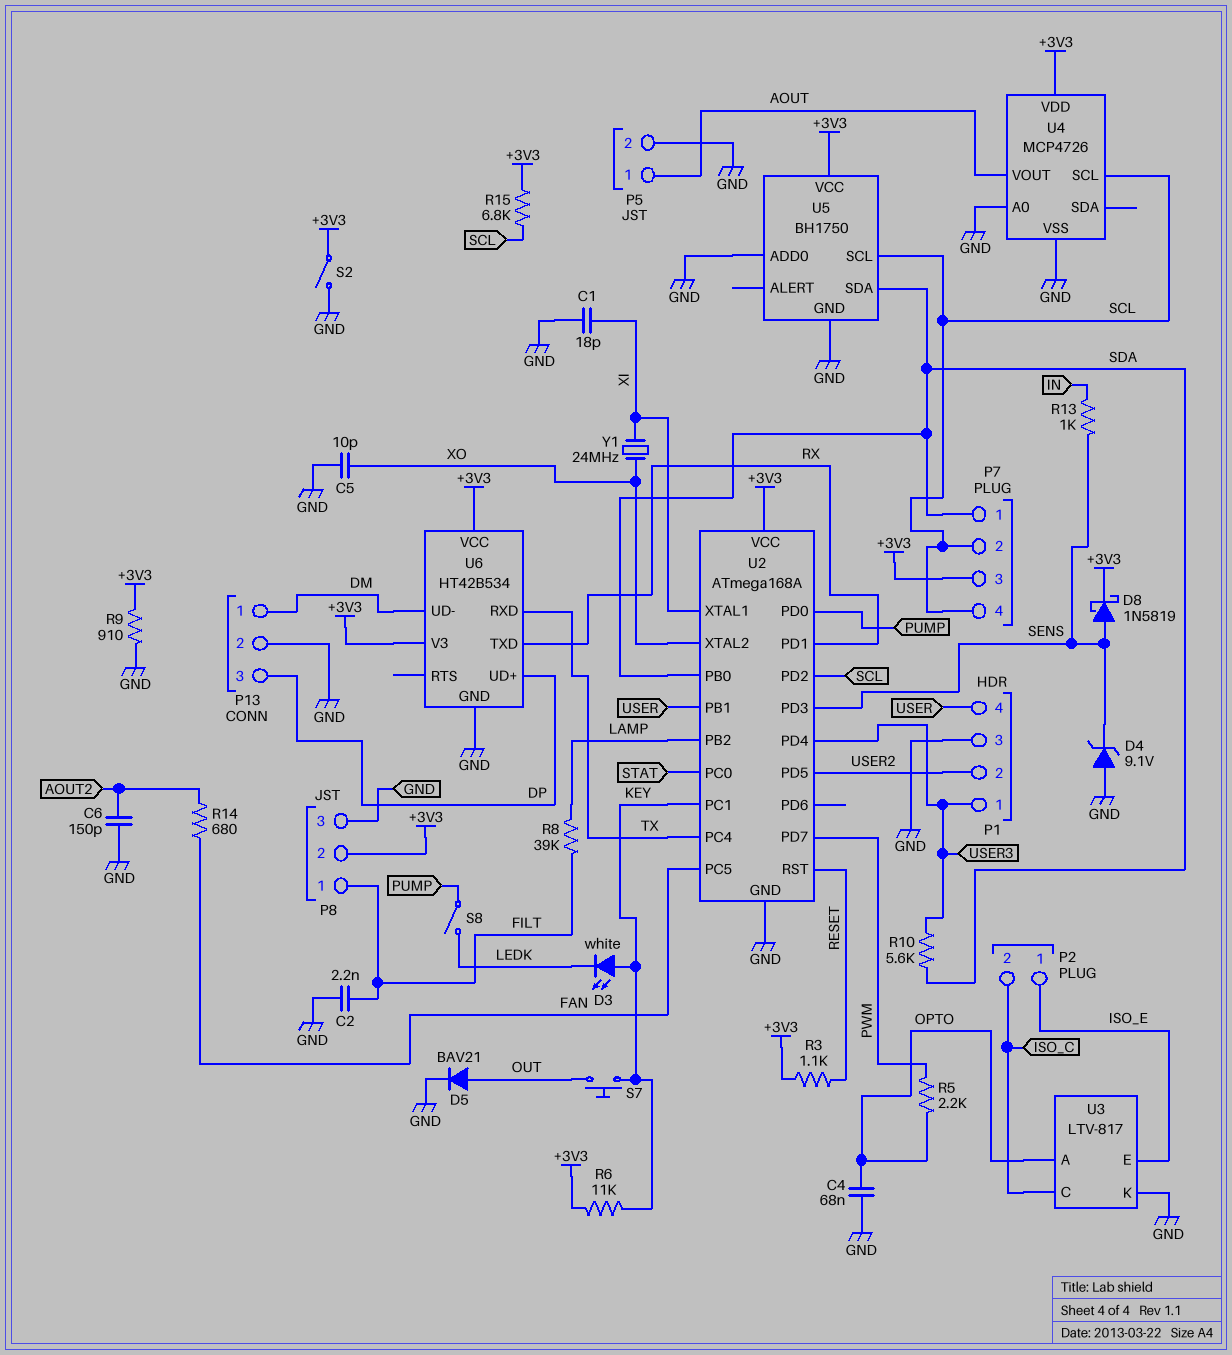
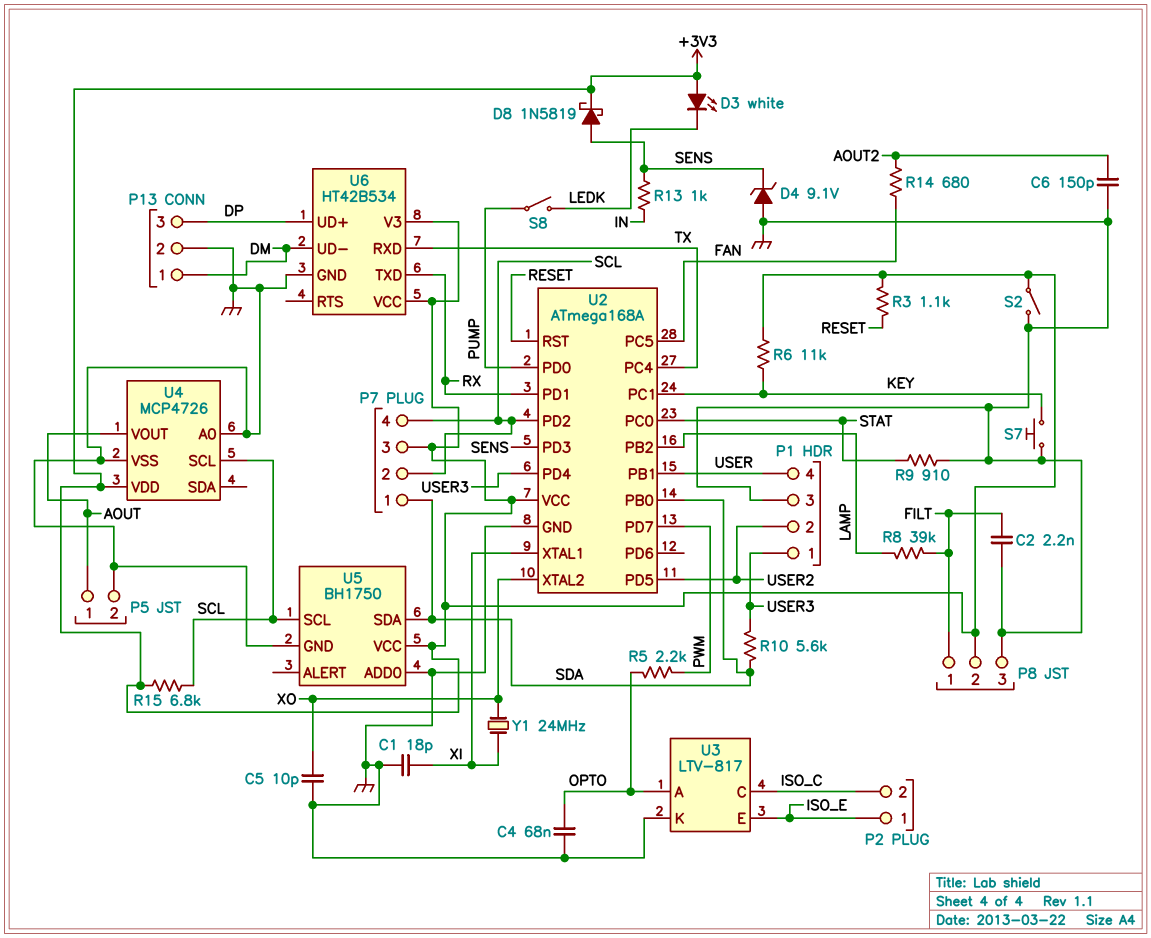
D3: LED white (A KEY, K LEDK) -> LED white (A +3V3, K LEDK)
D5: diode BAV21 (A OUT, K GND) -> none
R9: 910 (+3V3, GND) -> 910 (GND, STAT)
S7: button (KEY, OUT) -> button (GND, KEY)

